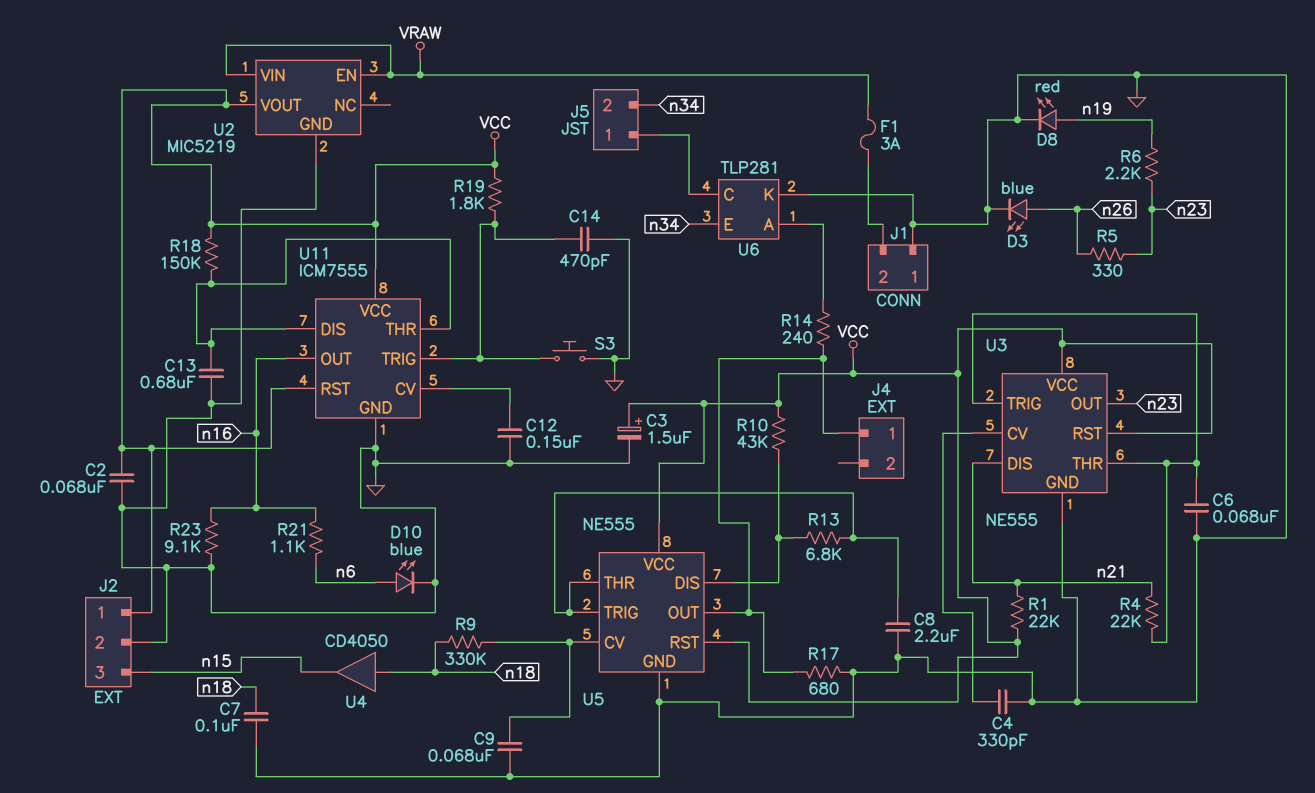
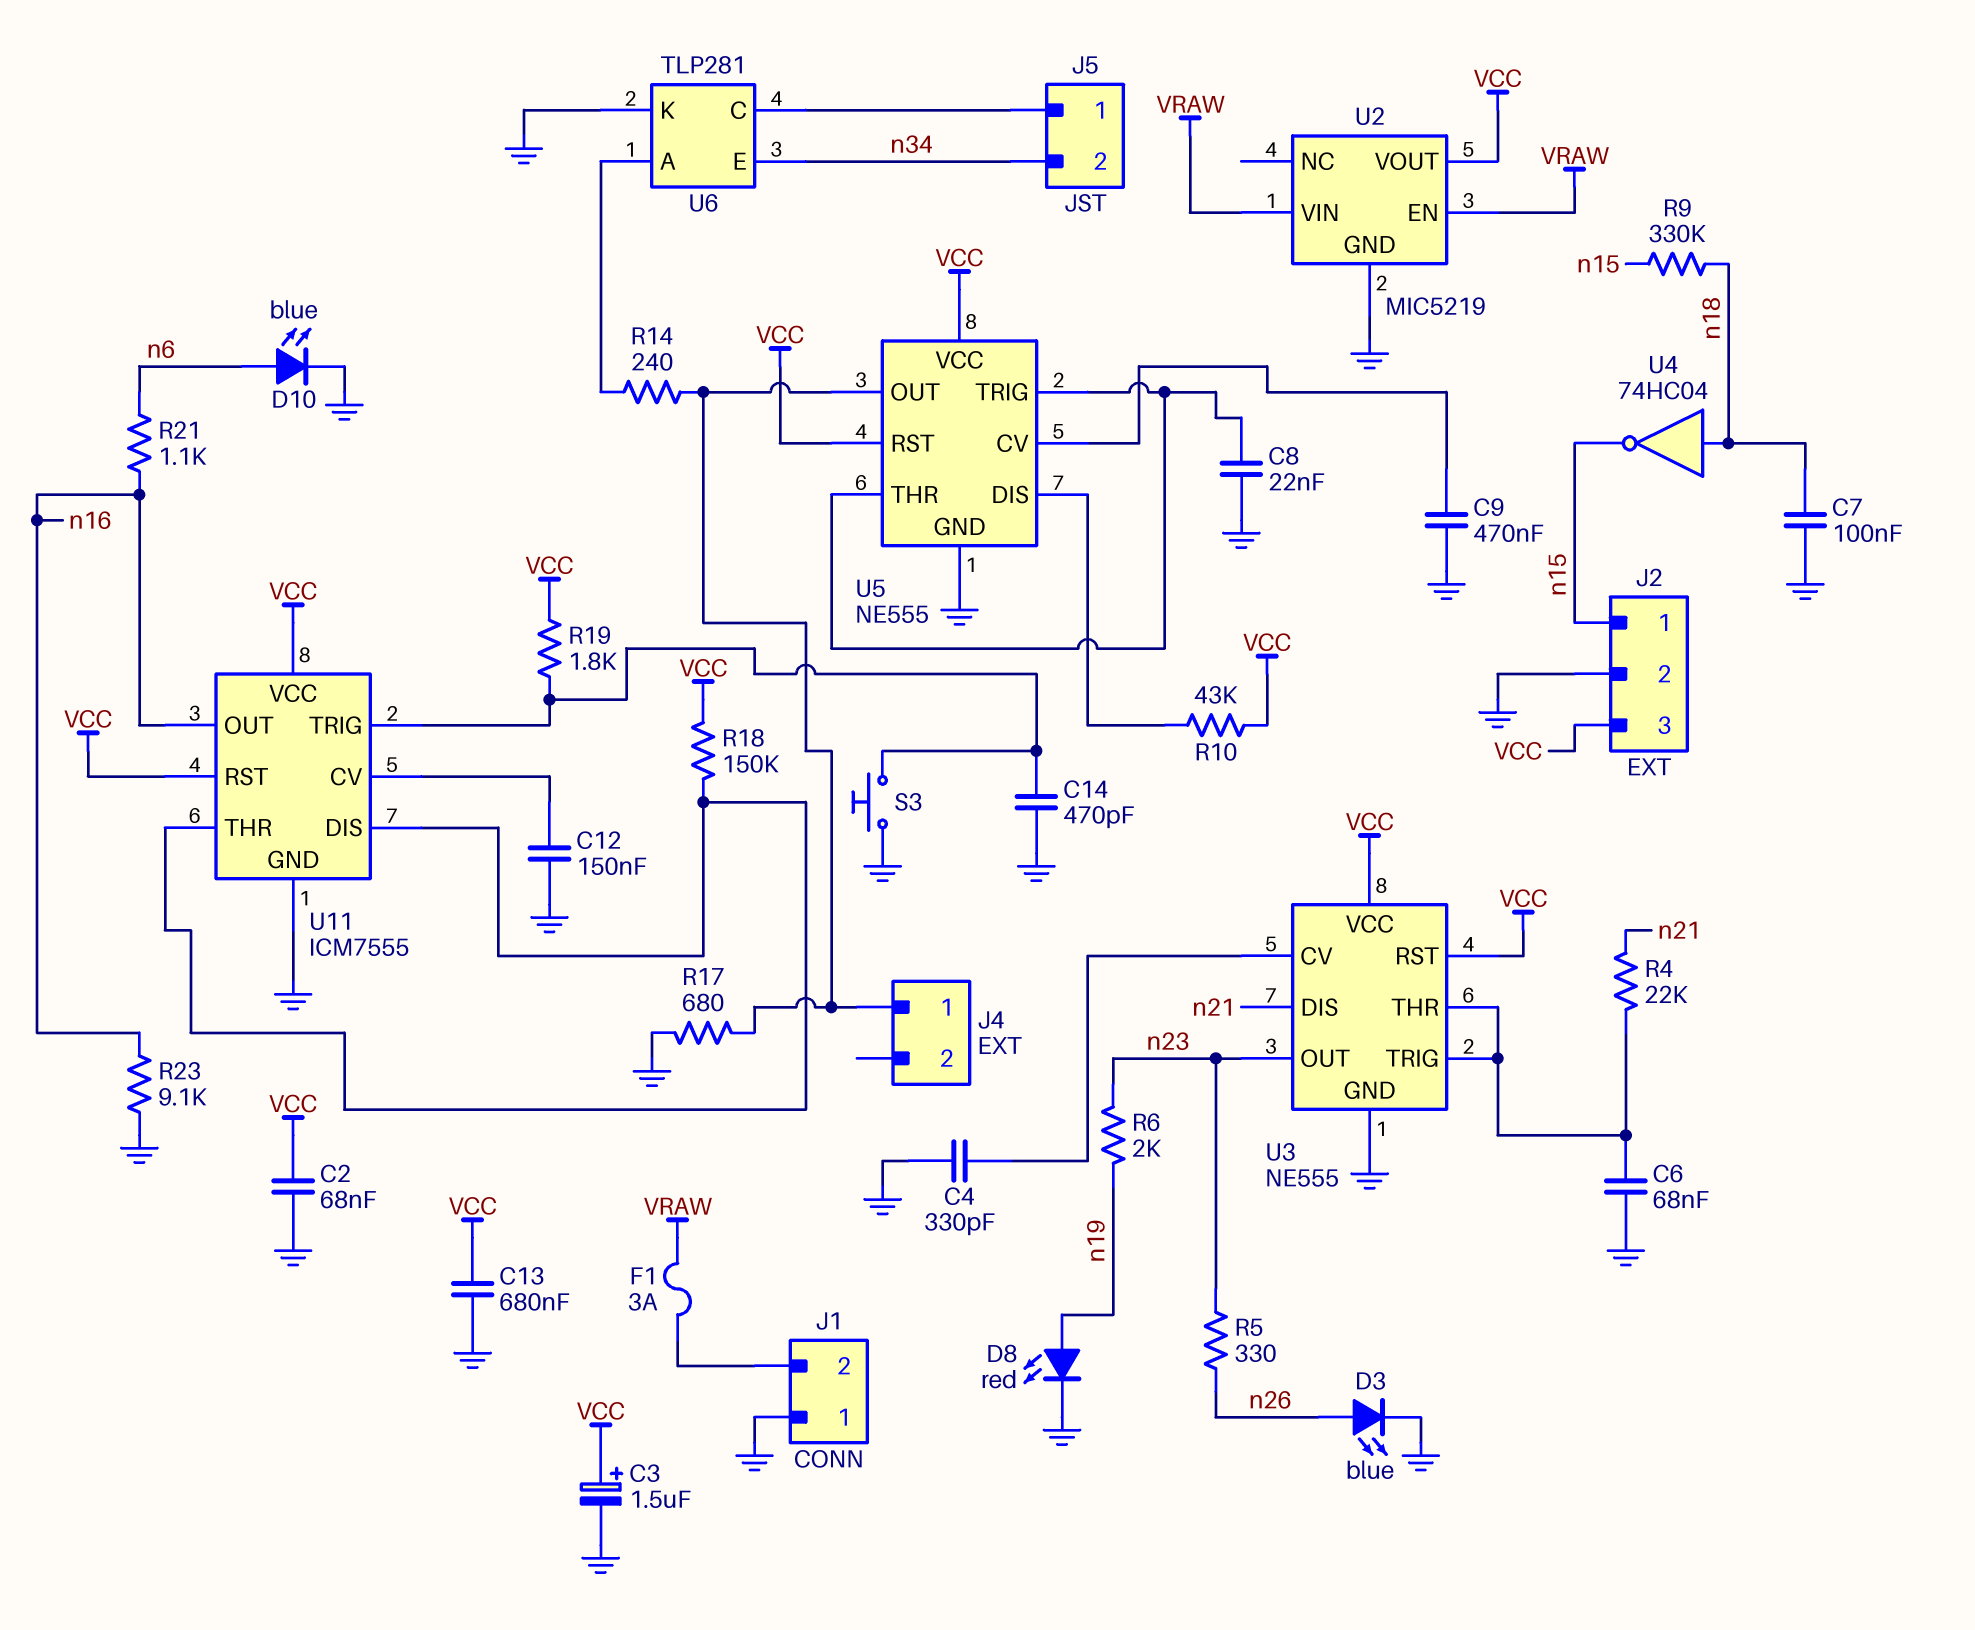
C8: 2.2uF (GND, U5/THR) -> 22nF (GND, U5/THR)
C9: 68nF (GND, U5/CV) -> 470nF (GND, U5/CV)
C13: 680nF (GND, U11/DIS) -> 680nF (GND, VCC)
J2 pin 1: VCC -> n15
J2 pin 3: n15 -> VCC
R1: 22k (VCC, n21) -> none
R6: 2.2k (n19, n23) -> 2k (n19, n23)
R9: 330k (U5/CV, n18) -> 330k (n15, n18)
R13: 6.8k (U5/DIS, U5/THR) -> none
U4: buffer CD4050 (in n18, out n15) -> NOT 74HC04 (in n18, out n15)

